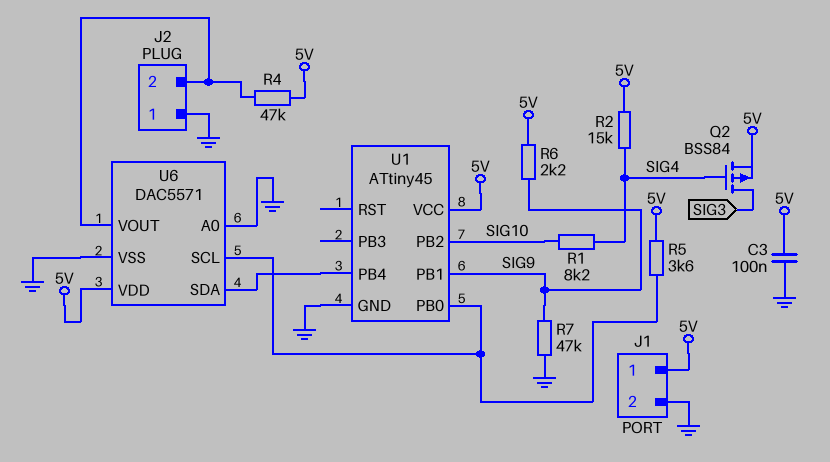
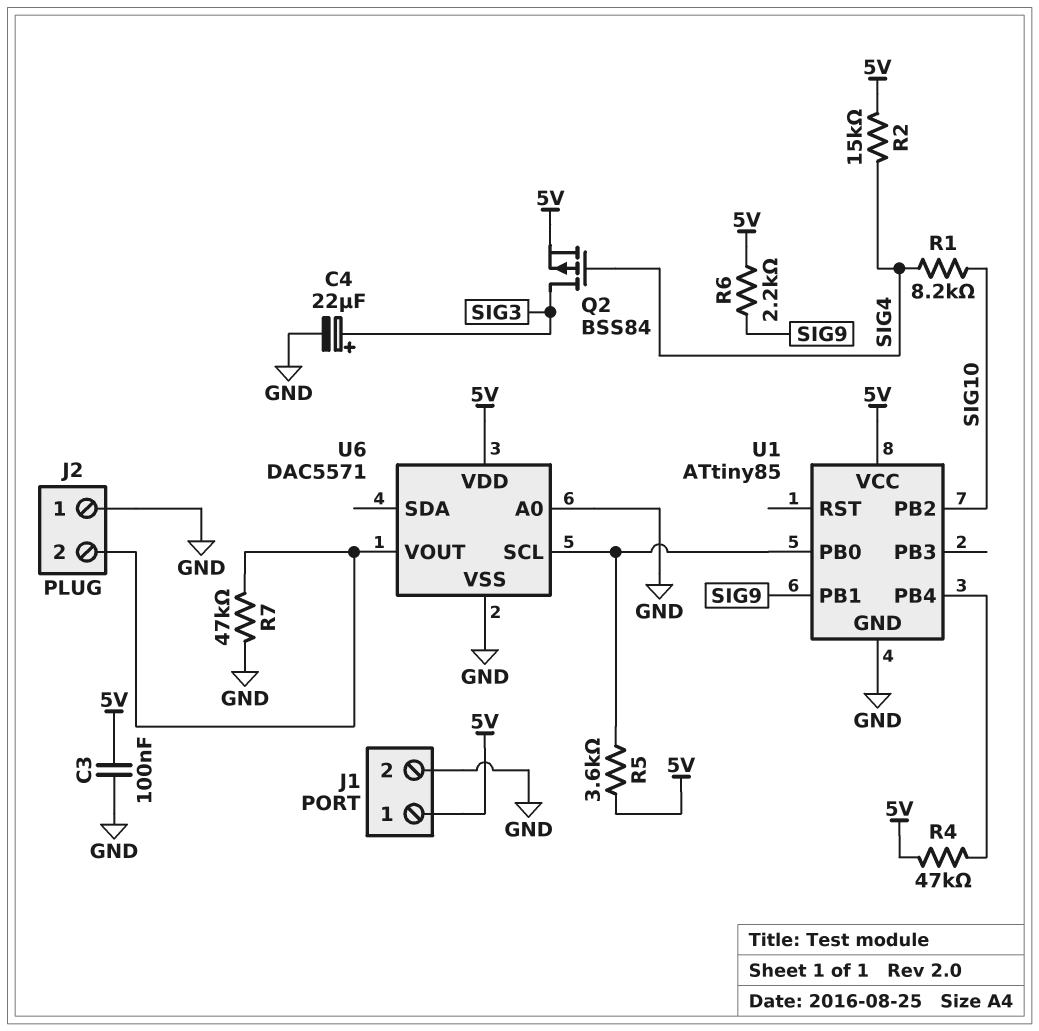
C4: none -> 22uF (plus SIG3, minus GND)
R4: 47k (5V, J2/2) -> 47k (5V, U1/PB4)
R7: 47k (GND, SIG9) -> 47k (GND, J2/2)
U1: ATtiny45 -> ATtiny85
U6 pin SDA: U1/PB4 -> none

